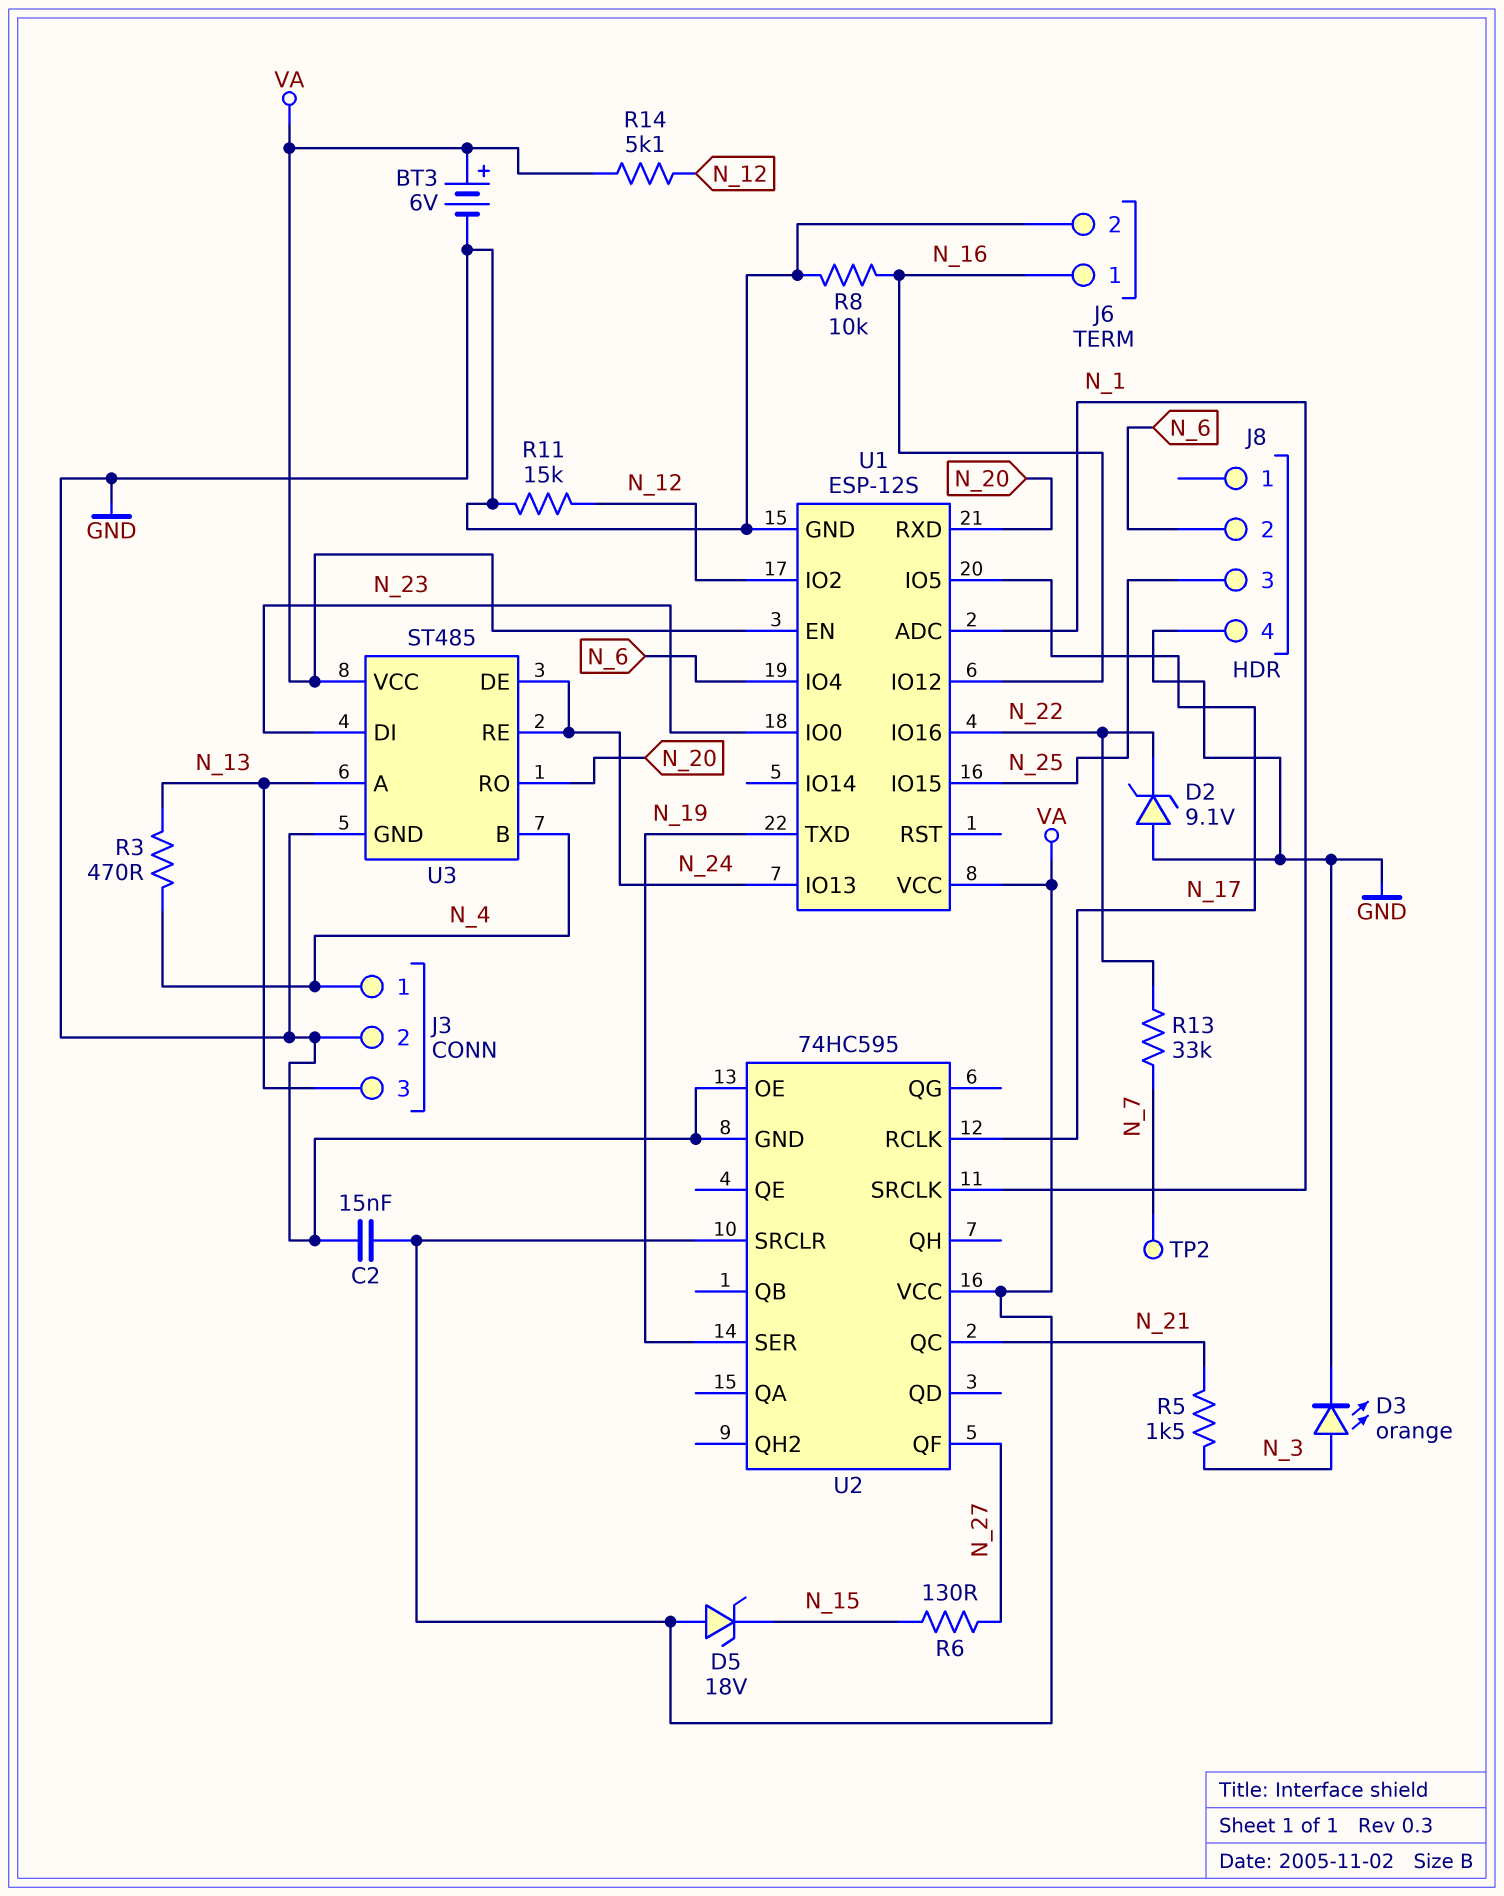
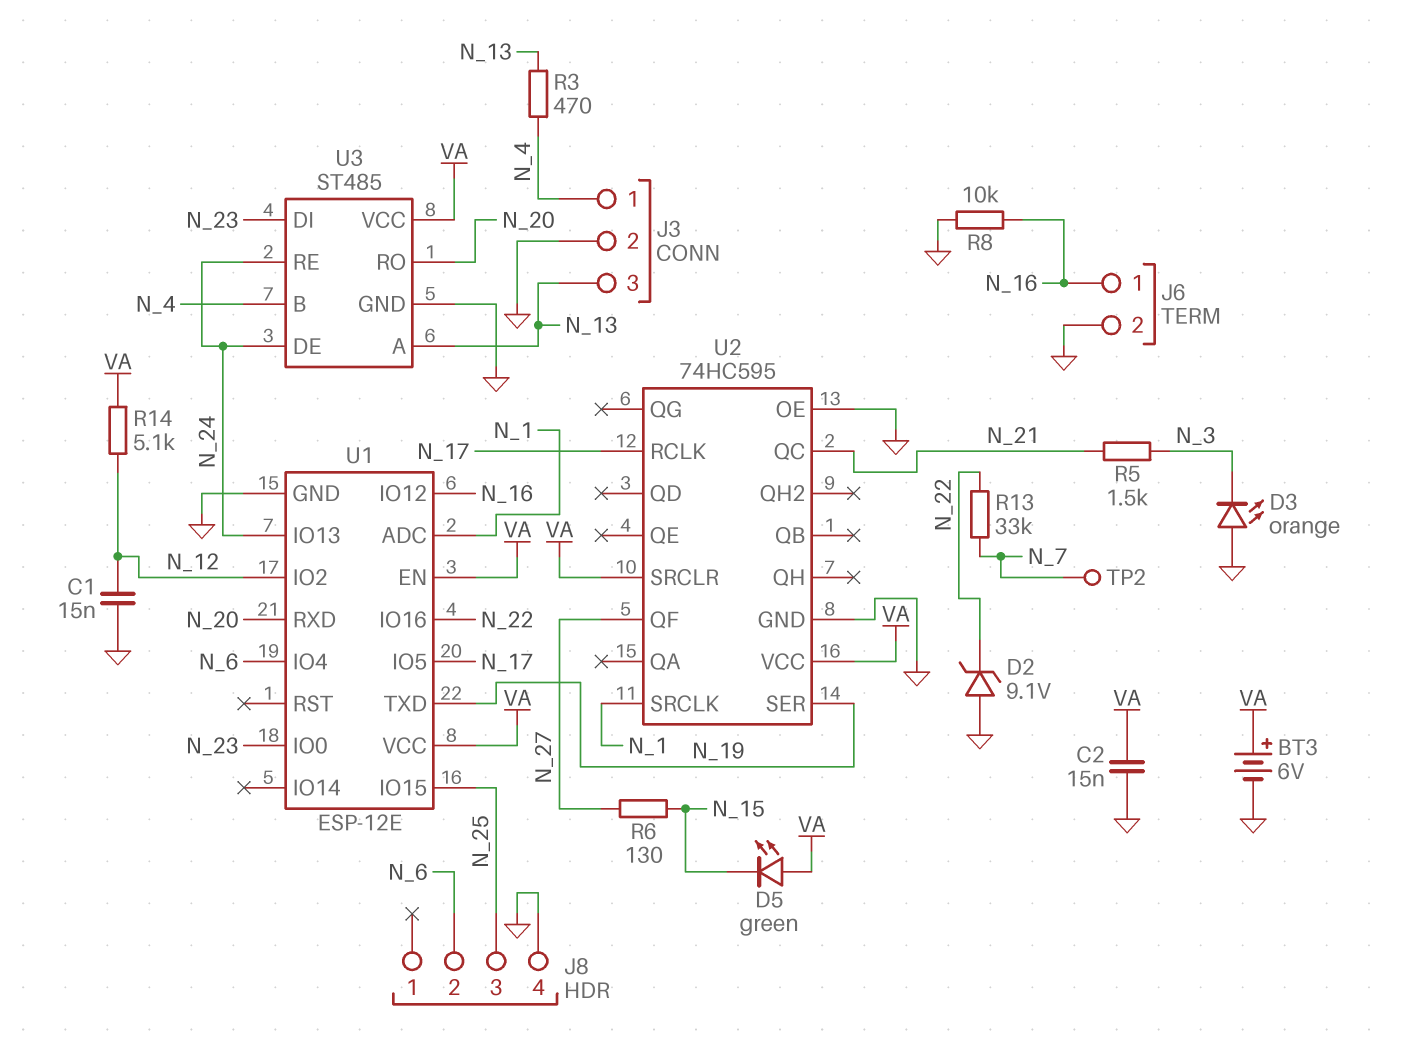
C1: none -> 15nF (GND, N_12)
D3: LED orange (A N_3, K GND) -> LED orange (A GND, K N_3)
D5: zener 18V (A VA, K N_15) -> LED green (A VA, K N_15)
R11: 15k (GND, N_12) -> none
U1: ESP-12S -> ESP-12E

